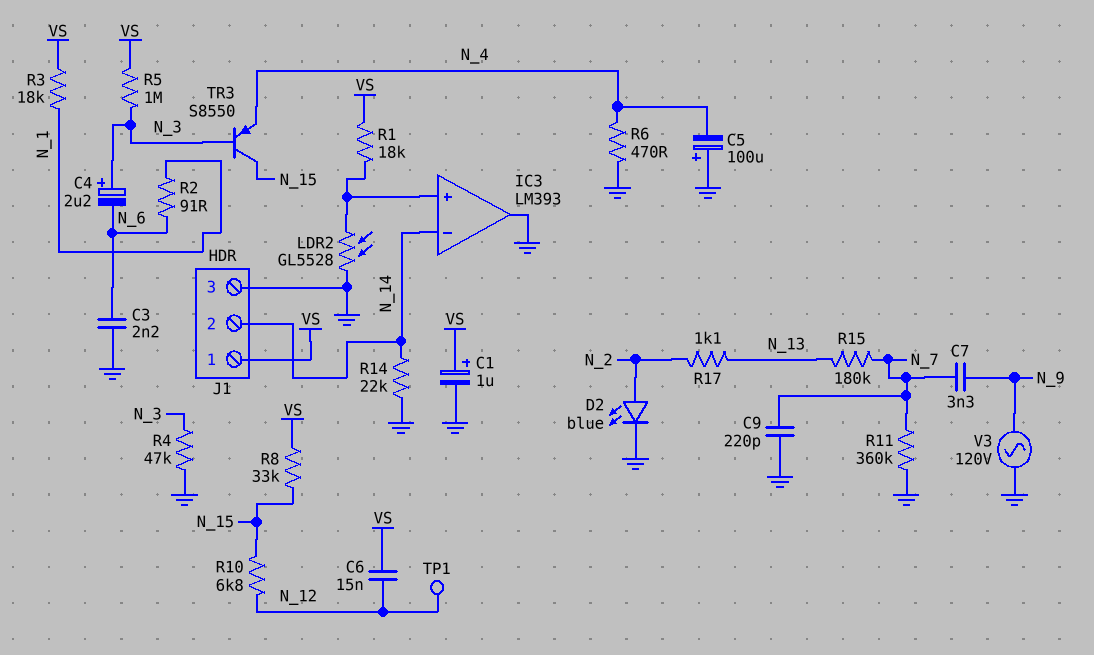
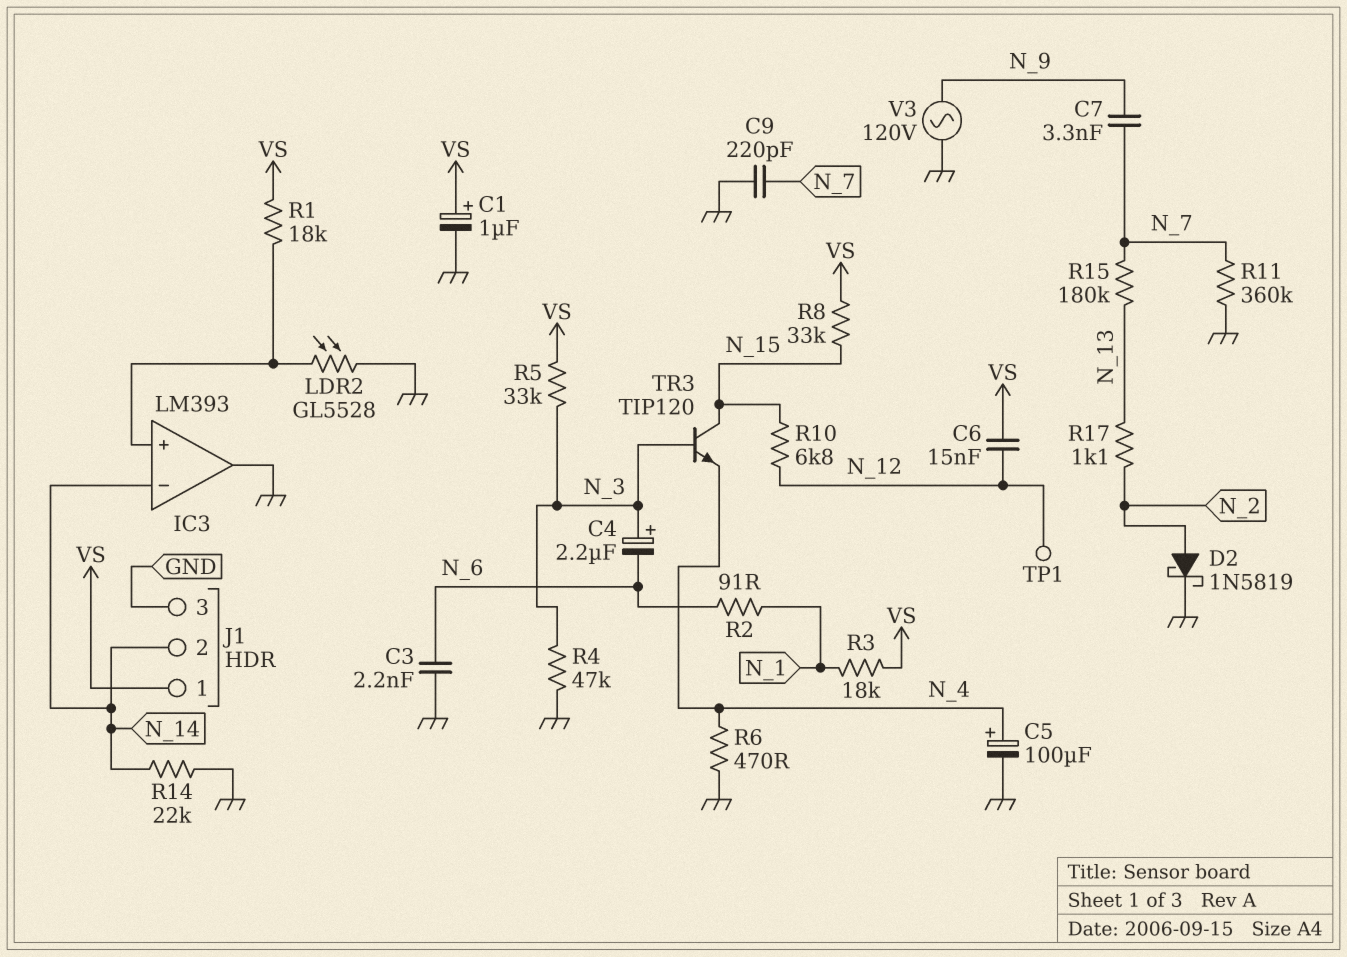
C5: 100uF (plus GND, minus N_4) -> 100uF (plus N_4, minus GND)
D2: LED blue (A N_2, K GND) -> schottky 1N5819 (A N_2, K GND)
R5: 1M (N_3, VS) -> 33k (N_3, VS)
TR3: PNP S8550 (B N_3, C N_15, E N_4) -> NPN TIP120 (B N_3, C N_15, E N_4)

